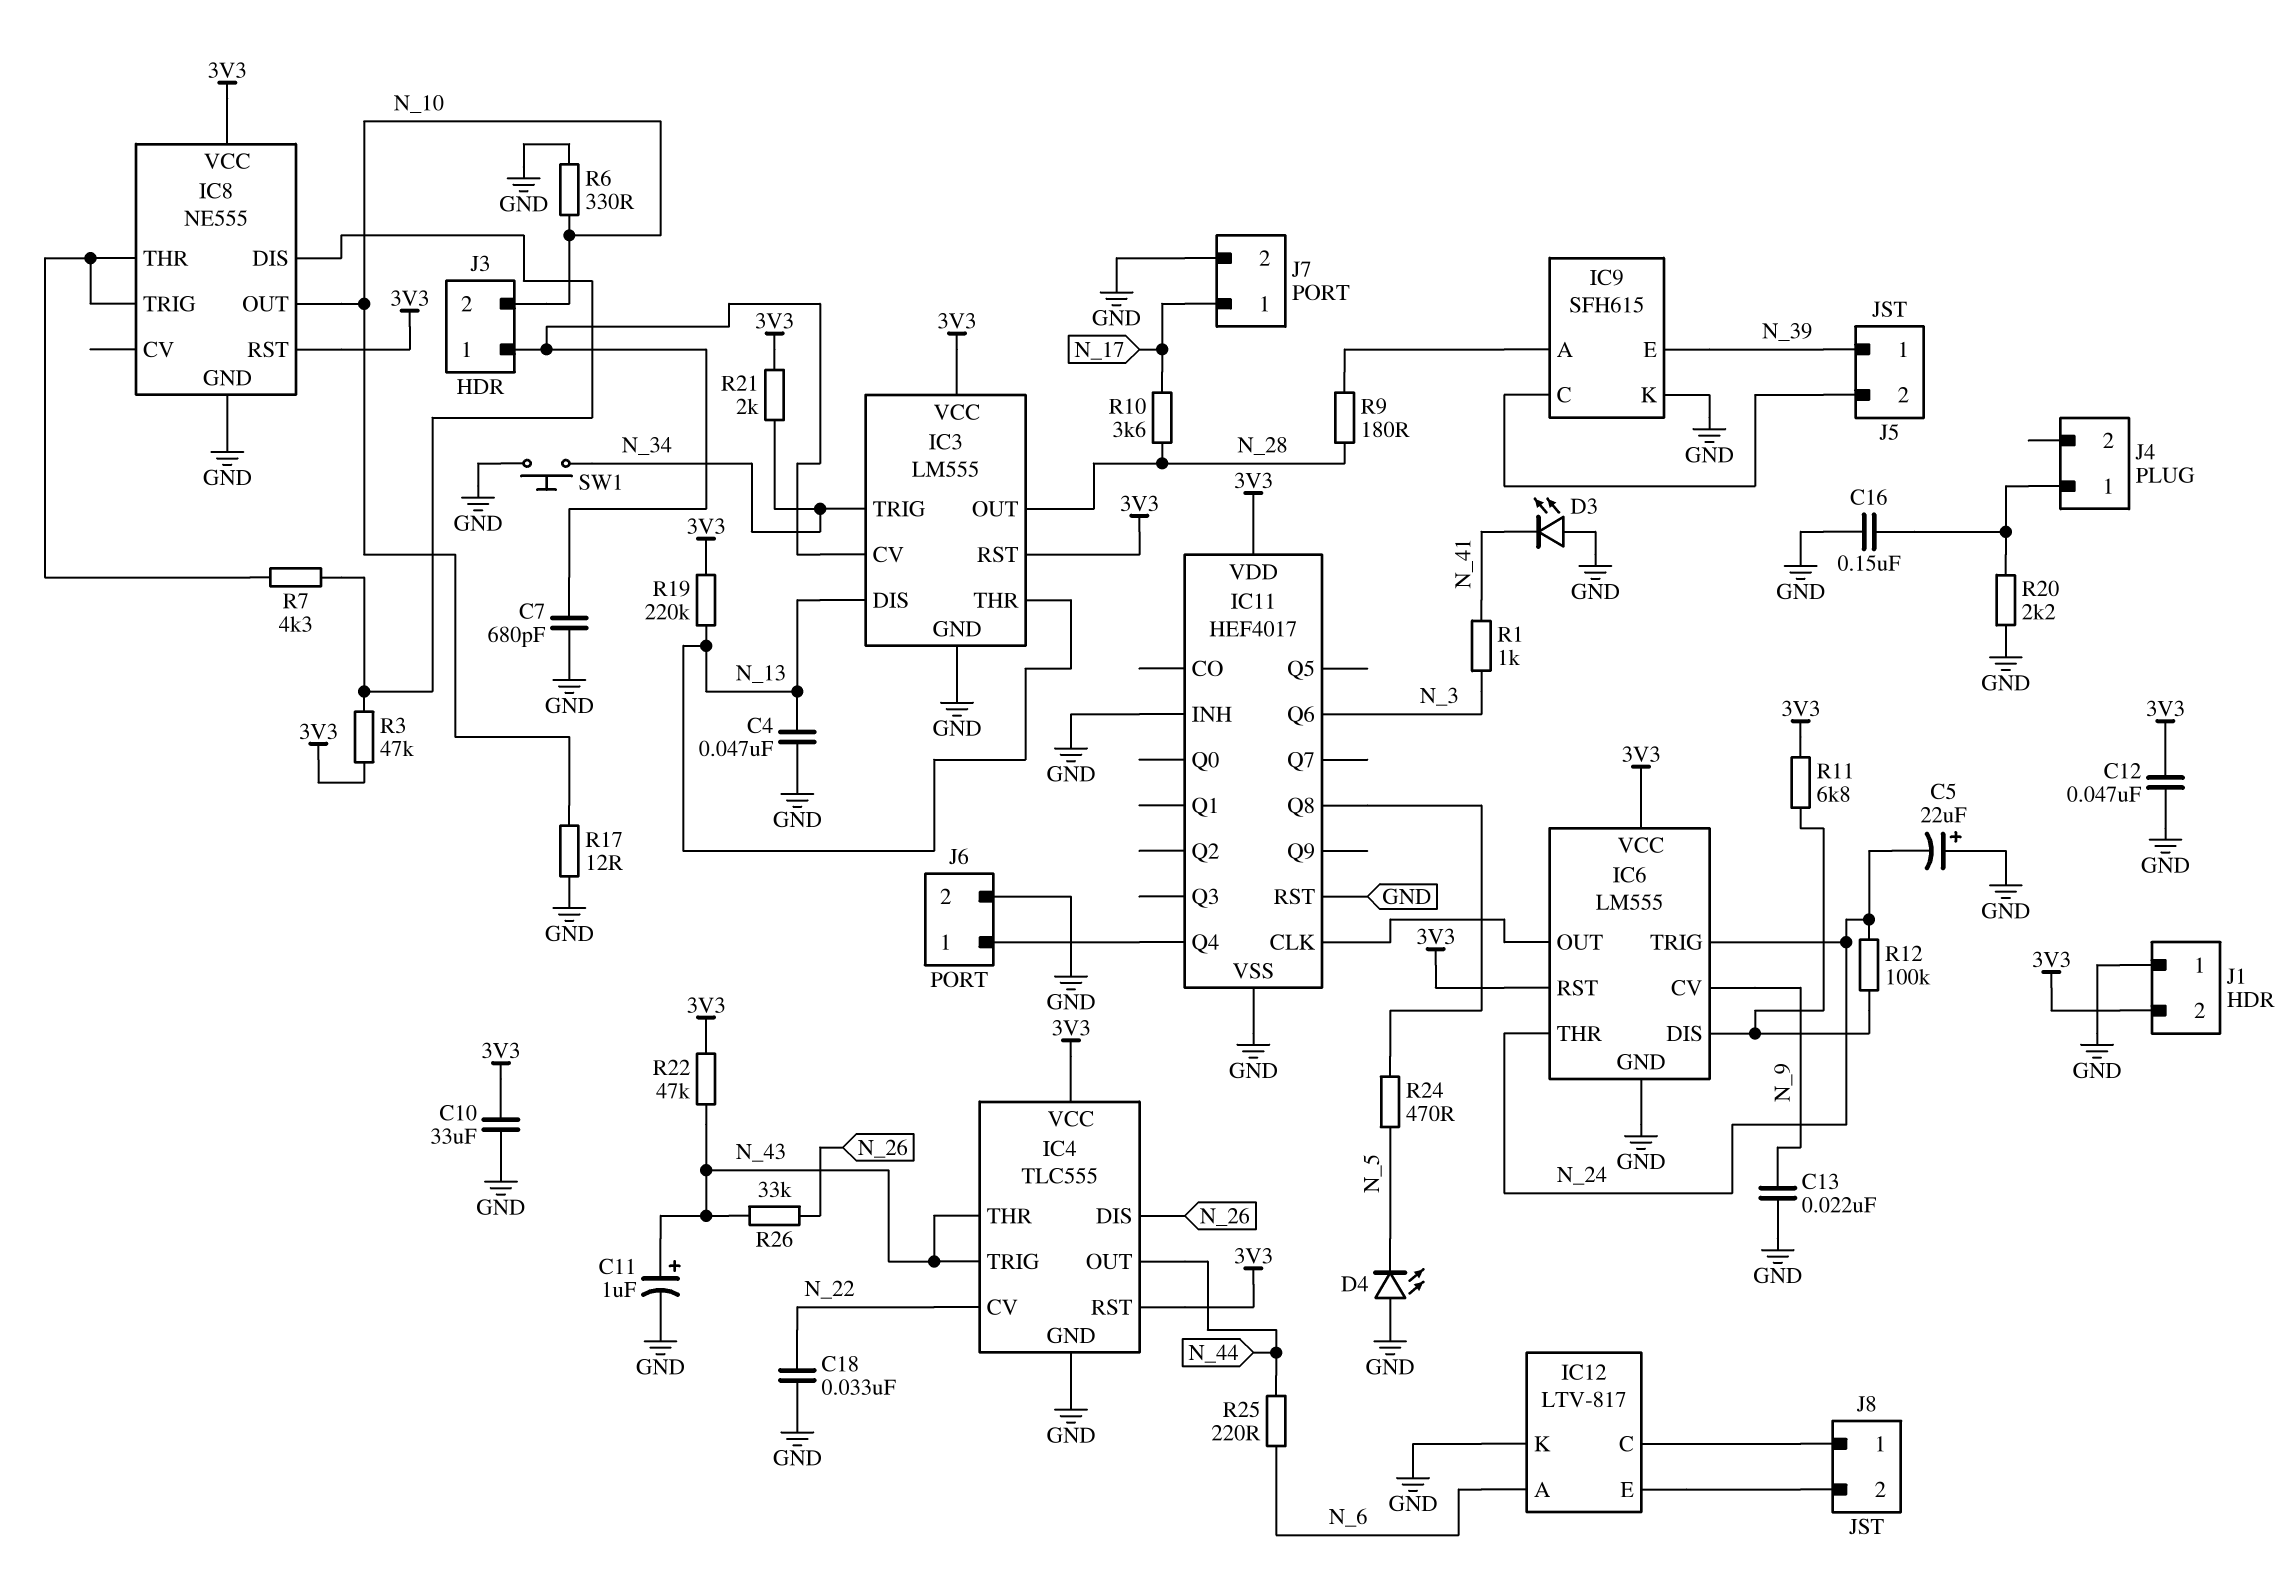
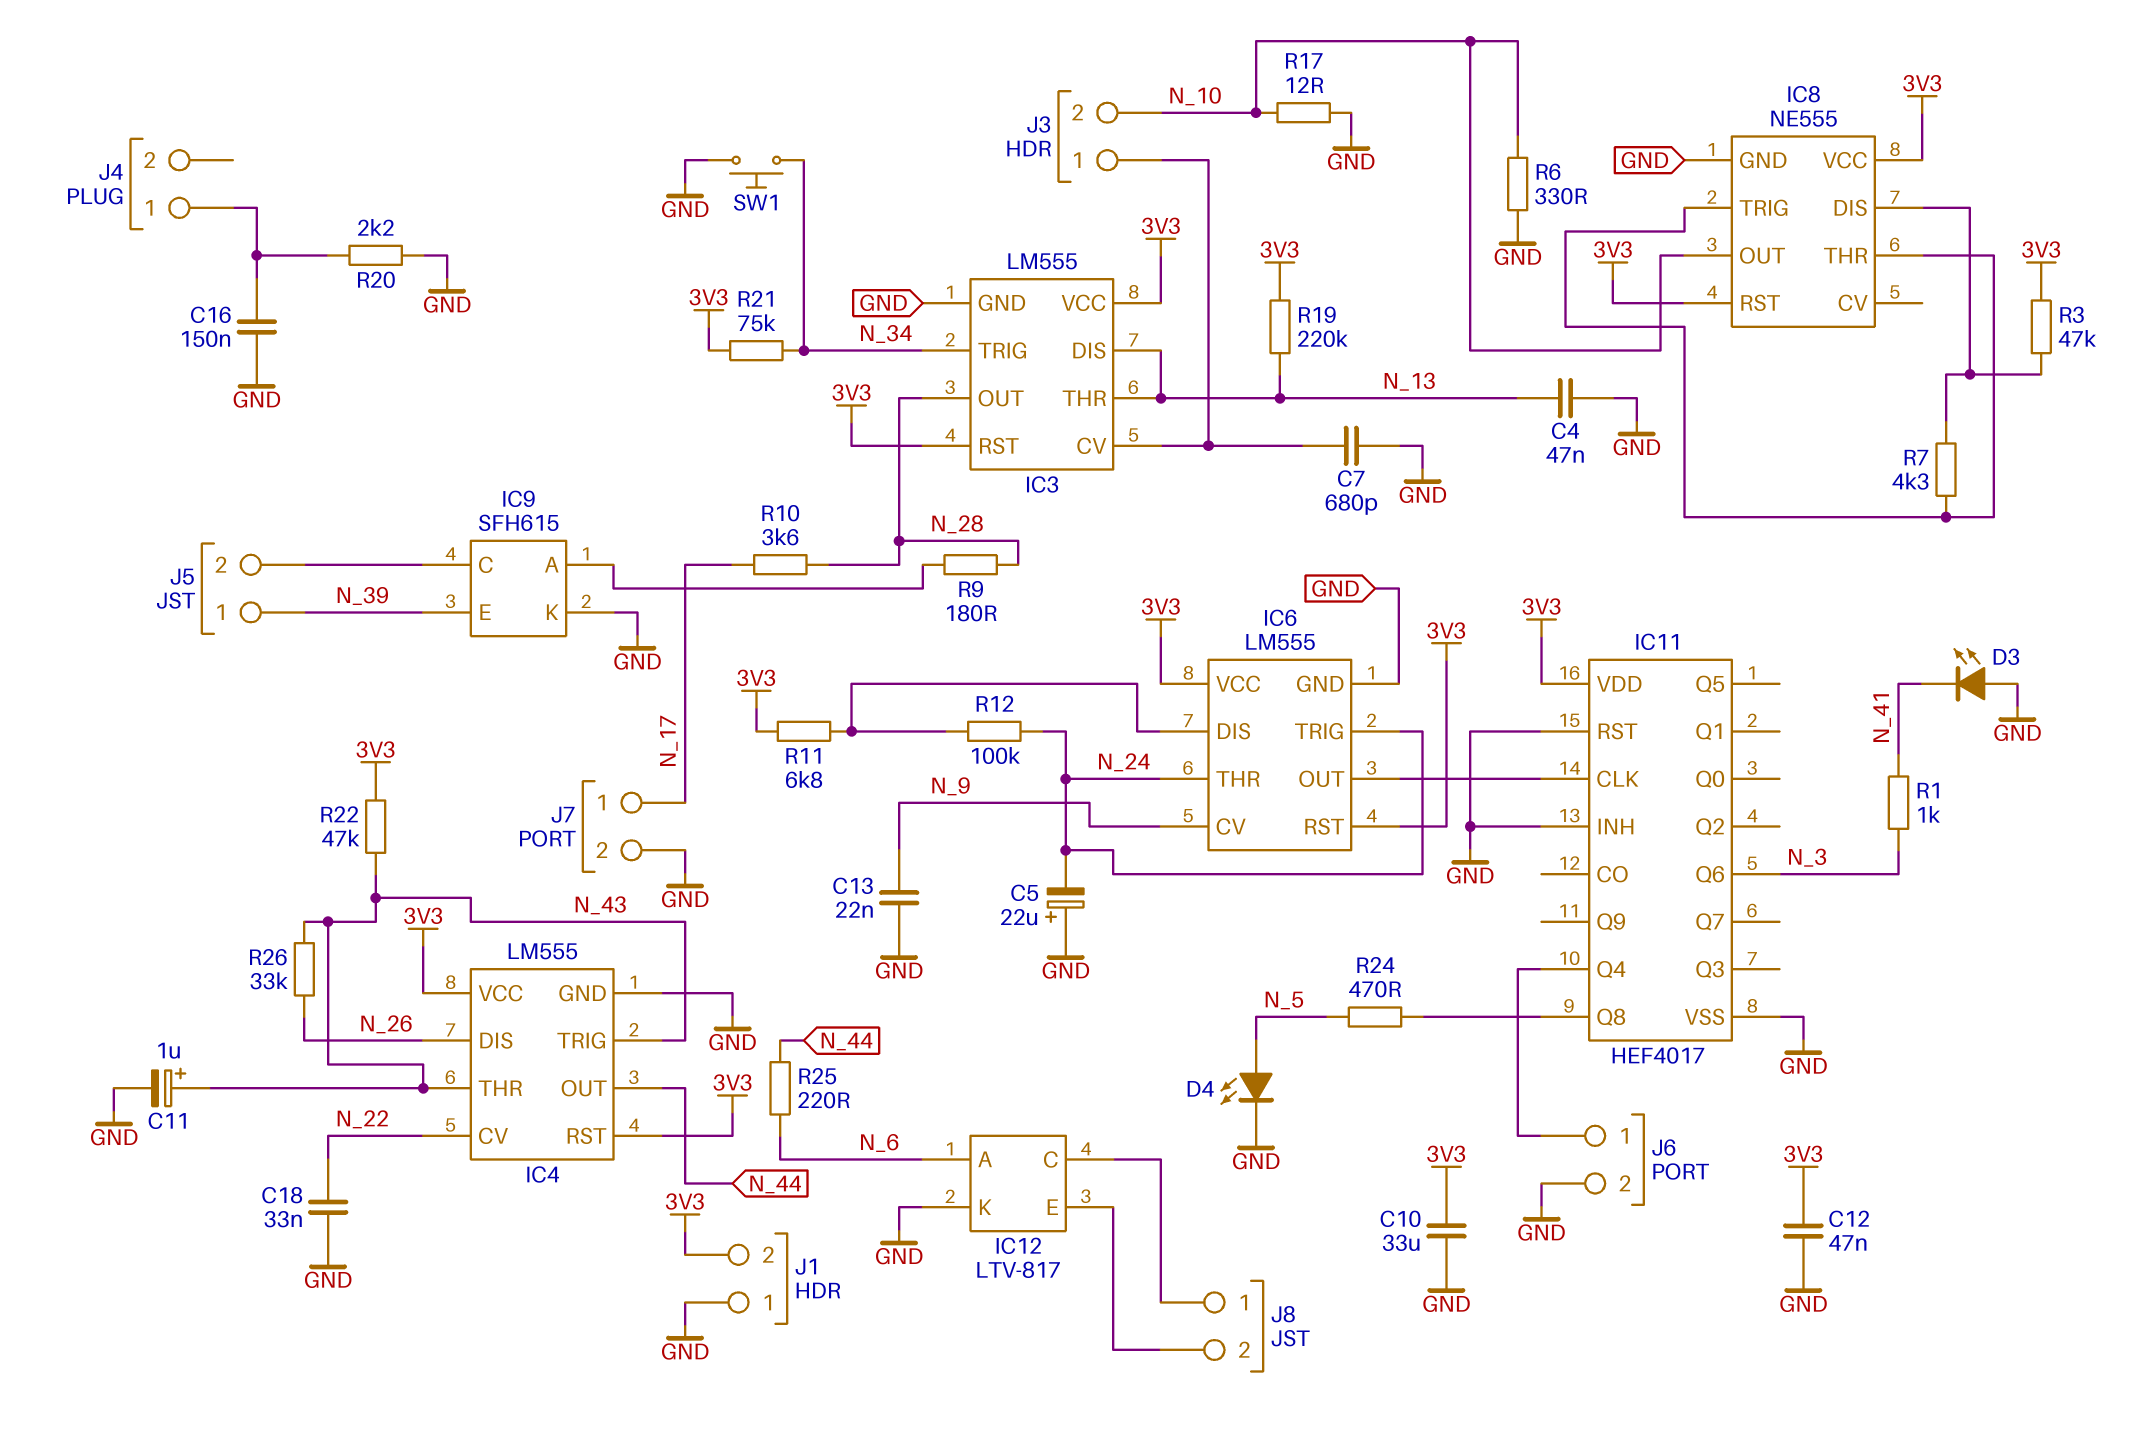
D4: LED (A GND, K N_5) -> LED (A N_5, K GND)
IC4: TLC555 -> LM555
R21: 2k (3V3, N_34) -> 75k (3V3, N_34)

